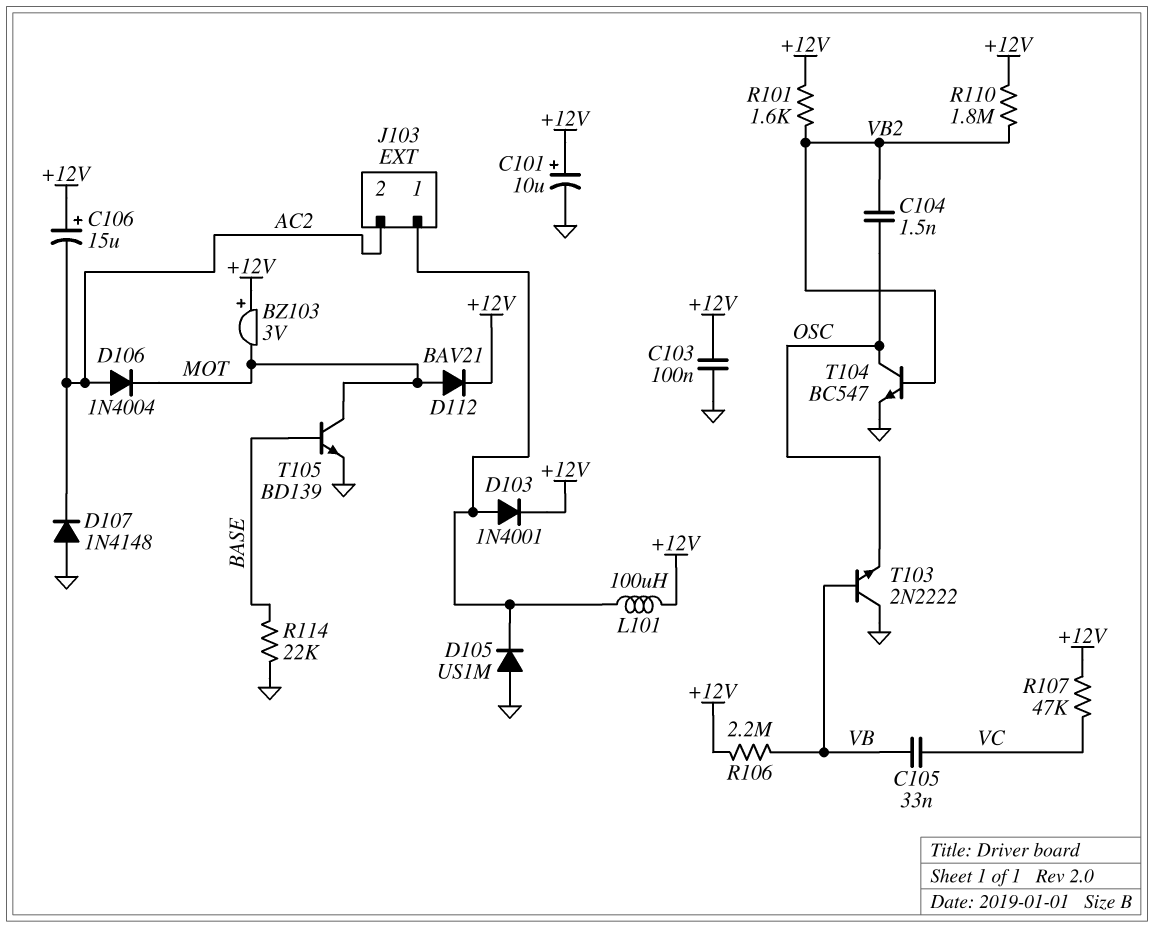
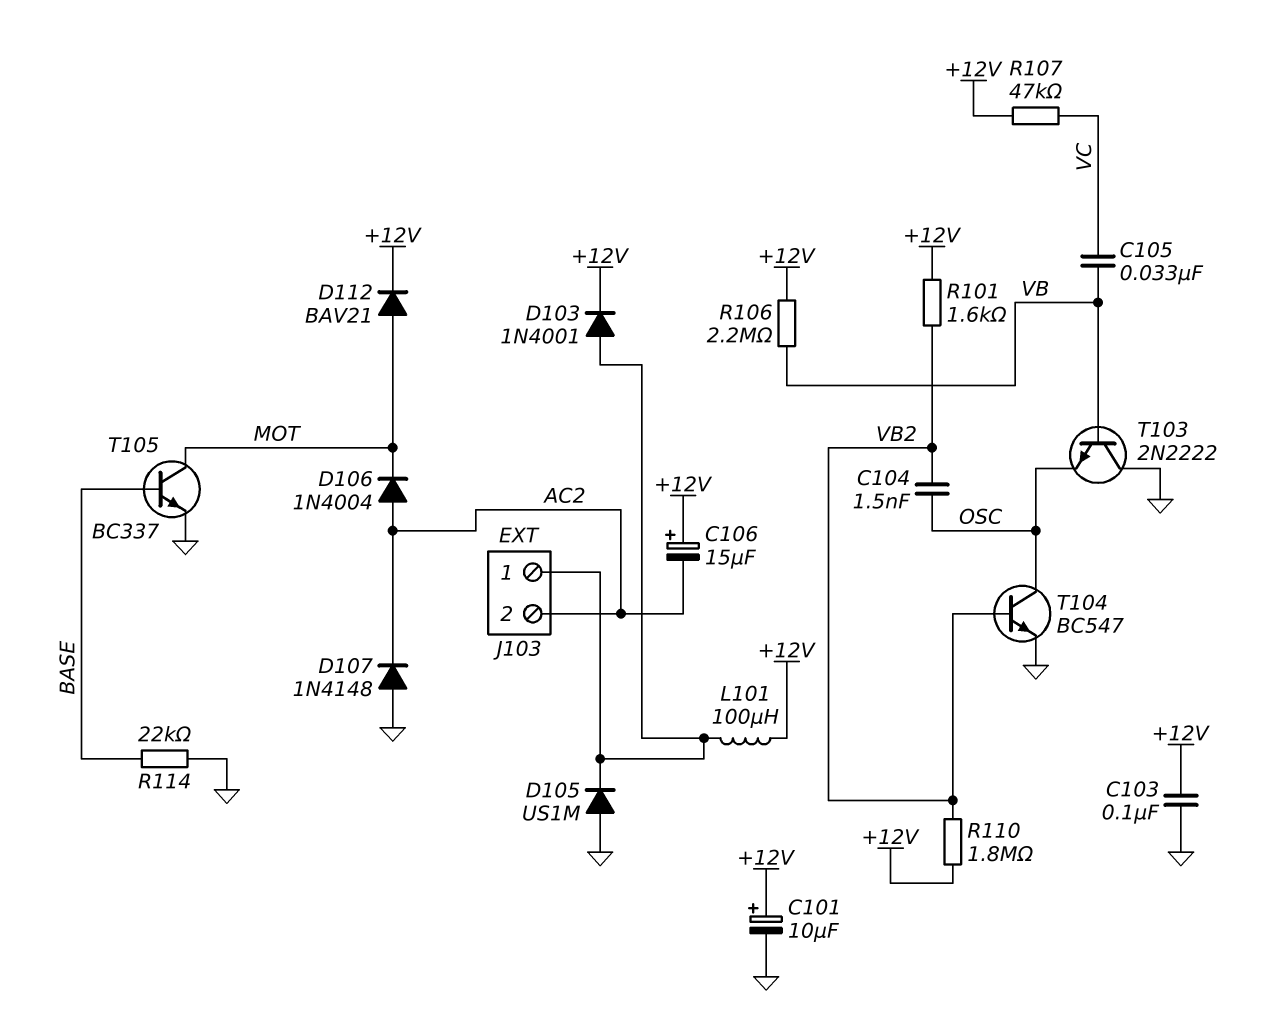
BZ103: buzzer 3V (plus +12V, minus MOT) -> none
T105: NPN BD139 (B BASE, C MOT, E GND) -> NPN BC337 (B BASE, C MOT, E GND)

